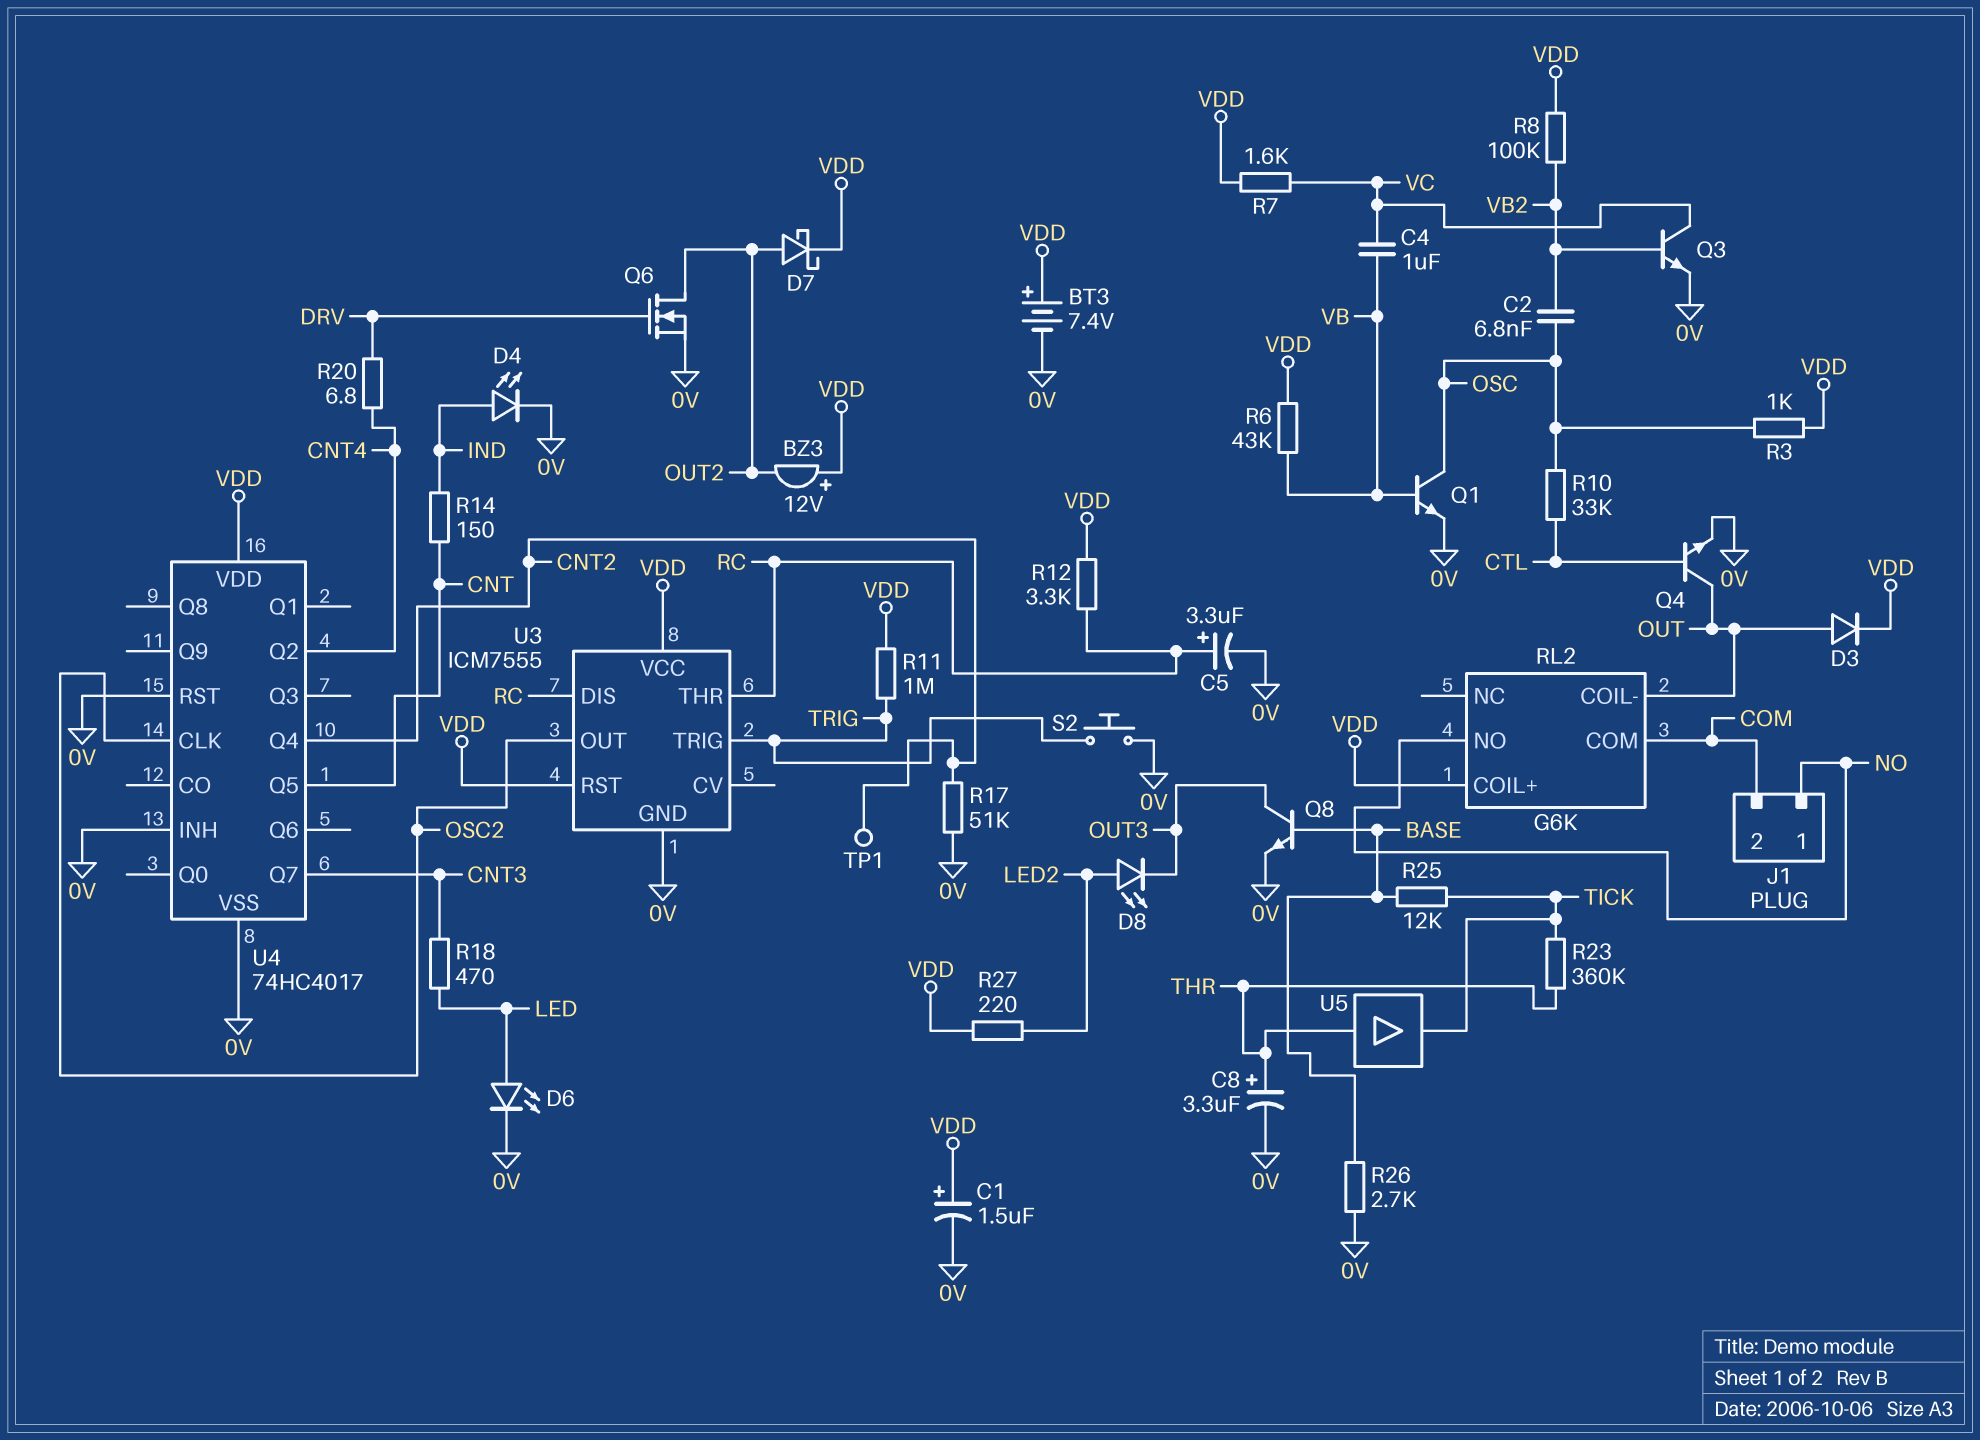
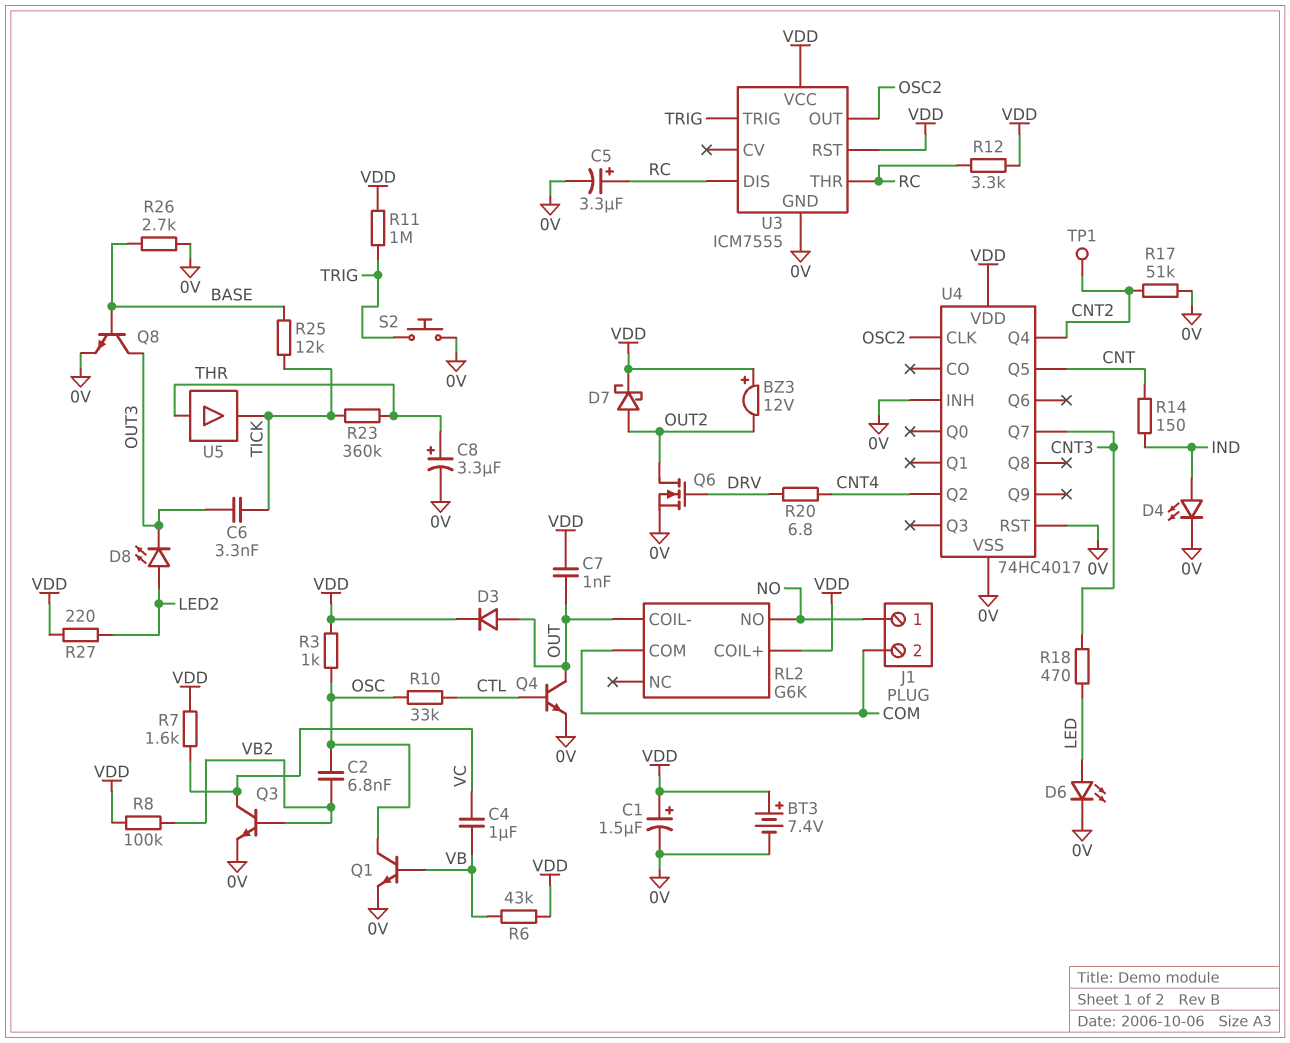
C6: none -> 3.3nF (OUT3, TICK)
C7: none -> 1nF (OUT, VDD)

